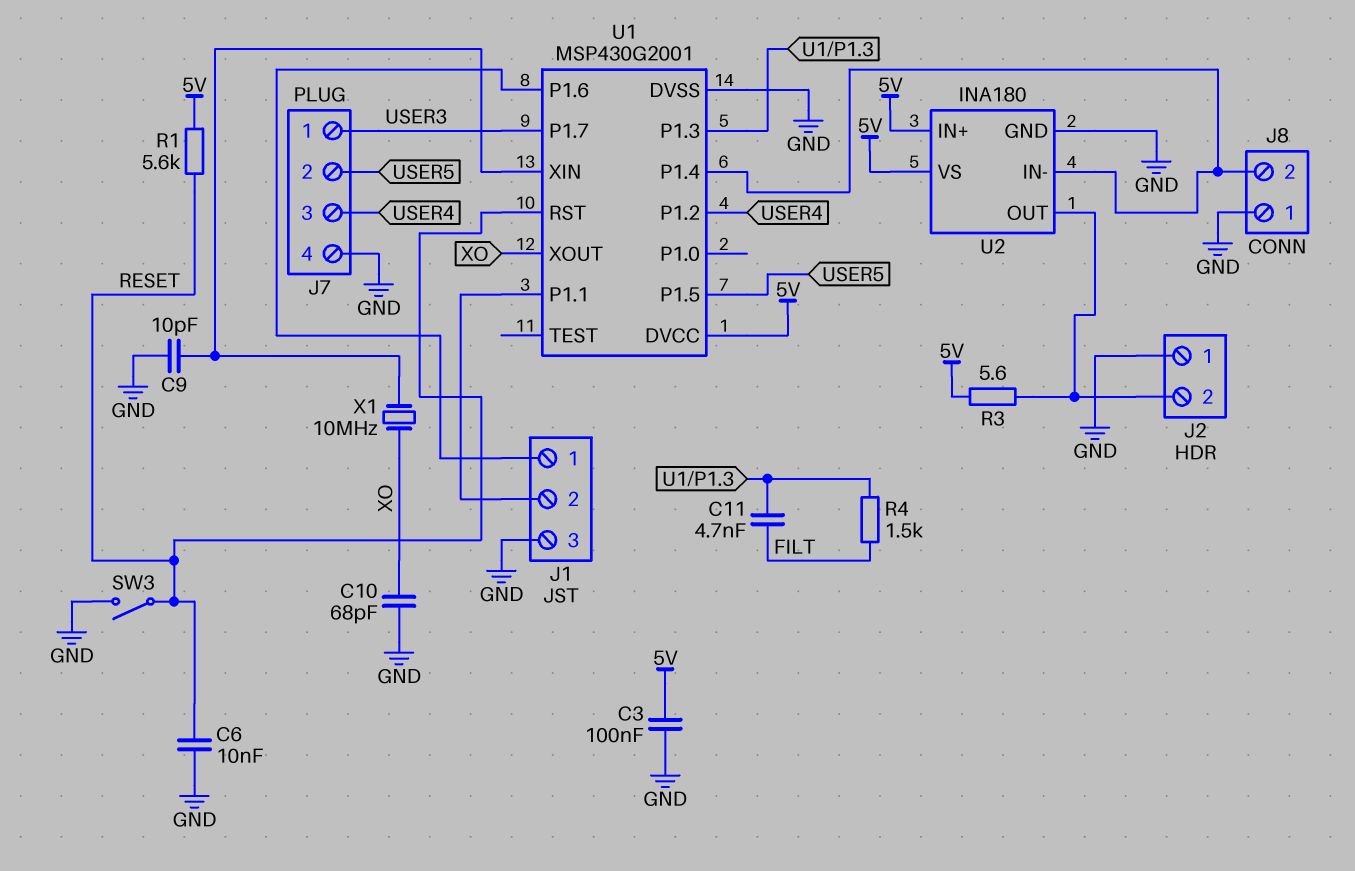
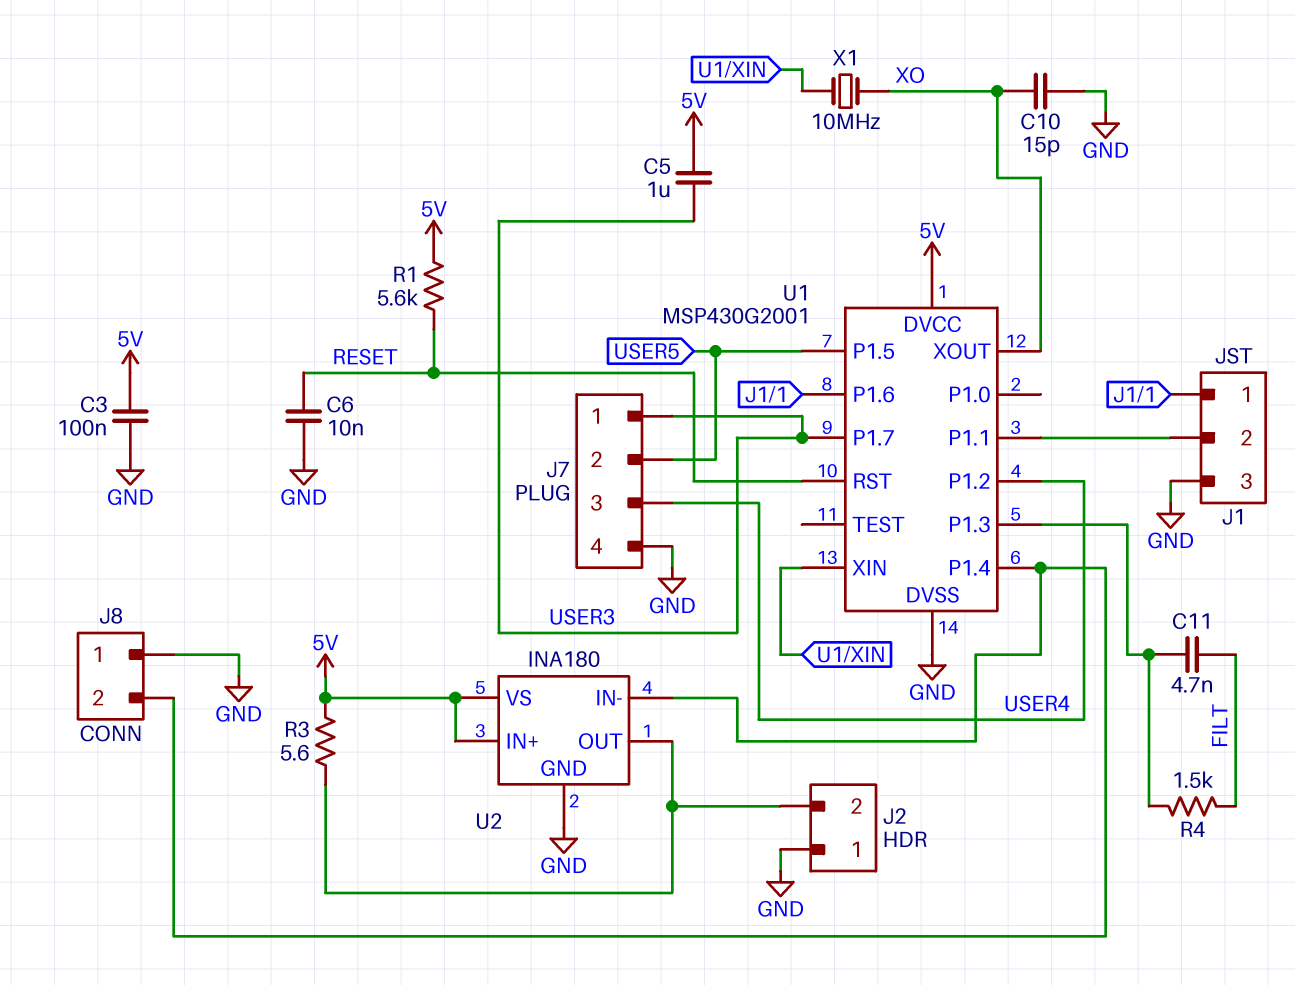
C5: none -> 1uF (5V, USER3)
C9: 10pF (GND, U1/XIN) -> none
C10: 68pF (GND, XO) -> 15pF (GND, XO)
SW3: switch (GND, RESET) -> none

